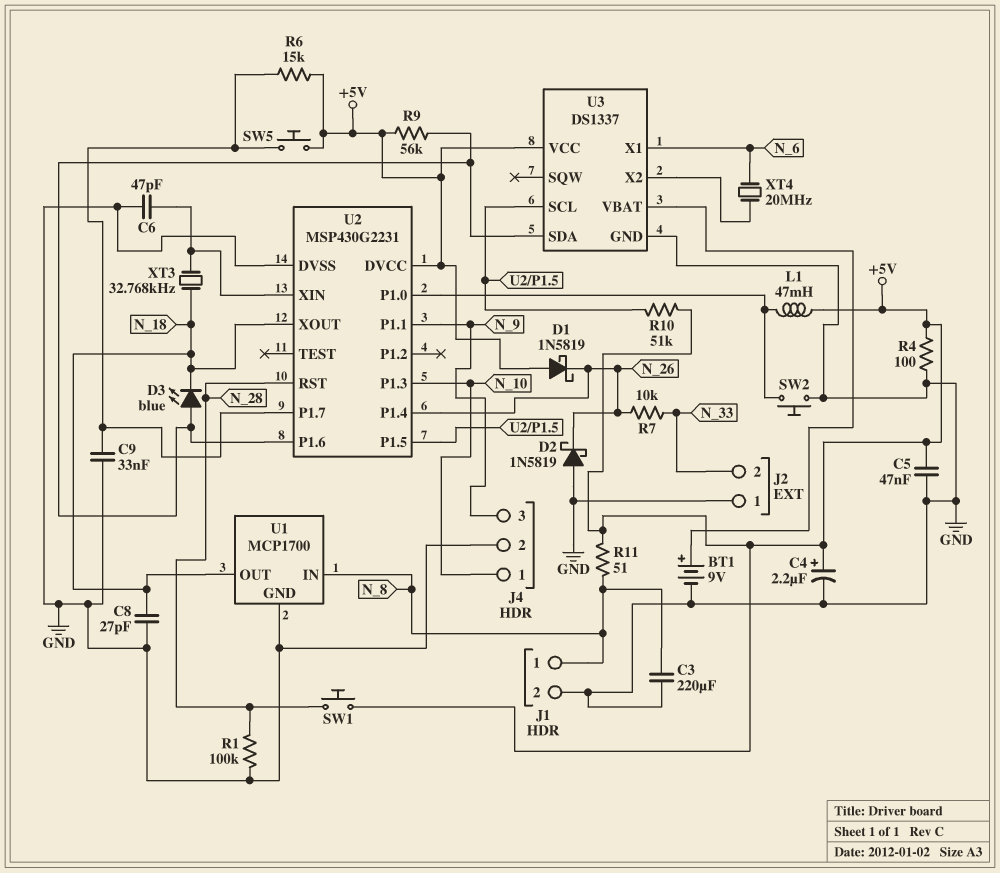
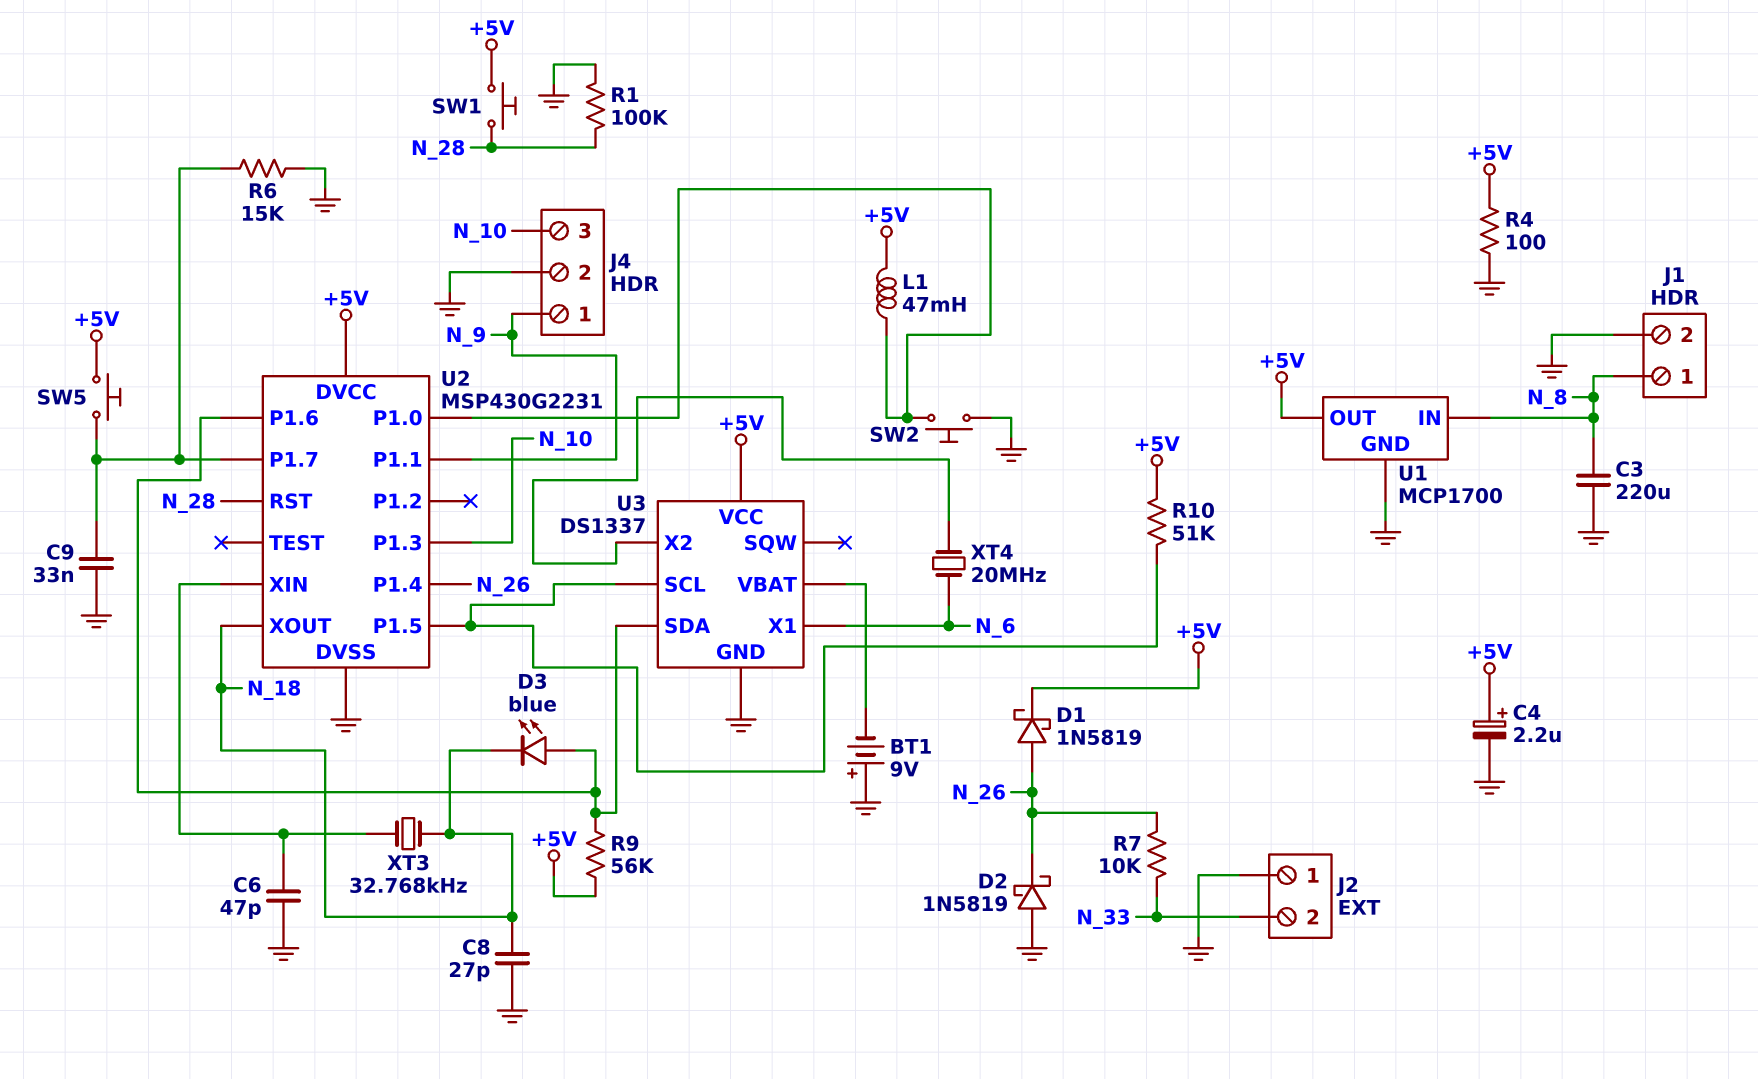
BT1: 9V (plus U3/VBAT, minus GND) -> 9V (plus GND, minus U3/VBAT)
C5: 47nF (+5V, GND) -> none
D1: schottky 1N5819 (A +5V, K N_26) -> schottky 1N5819 (A N_26, K +5V)
J4 pin 1: N_10 -> N_9
J4 pin 3: N_9 -> N_10
R6: 15k (+5V, U2/P1.7) -> 15k (GND, U2/P1.7)
R11: 51 (+5V, N_8) -> none
U1 pin OUT: N_18 -> +5V

